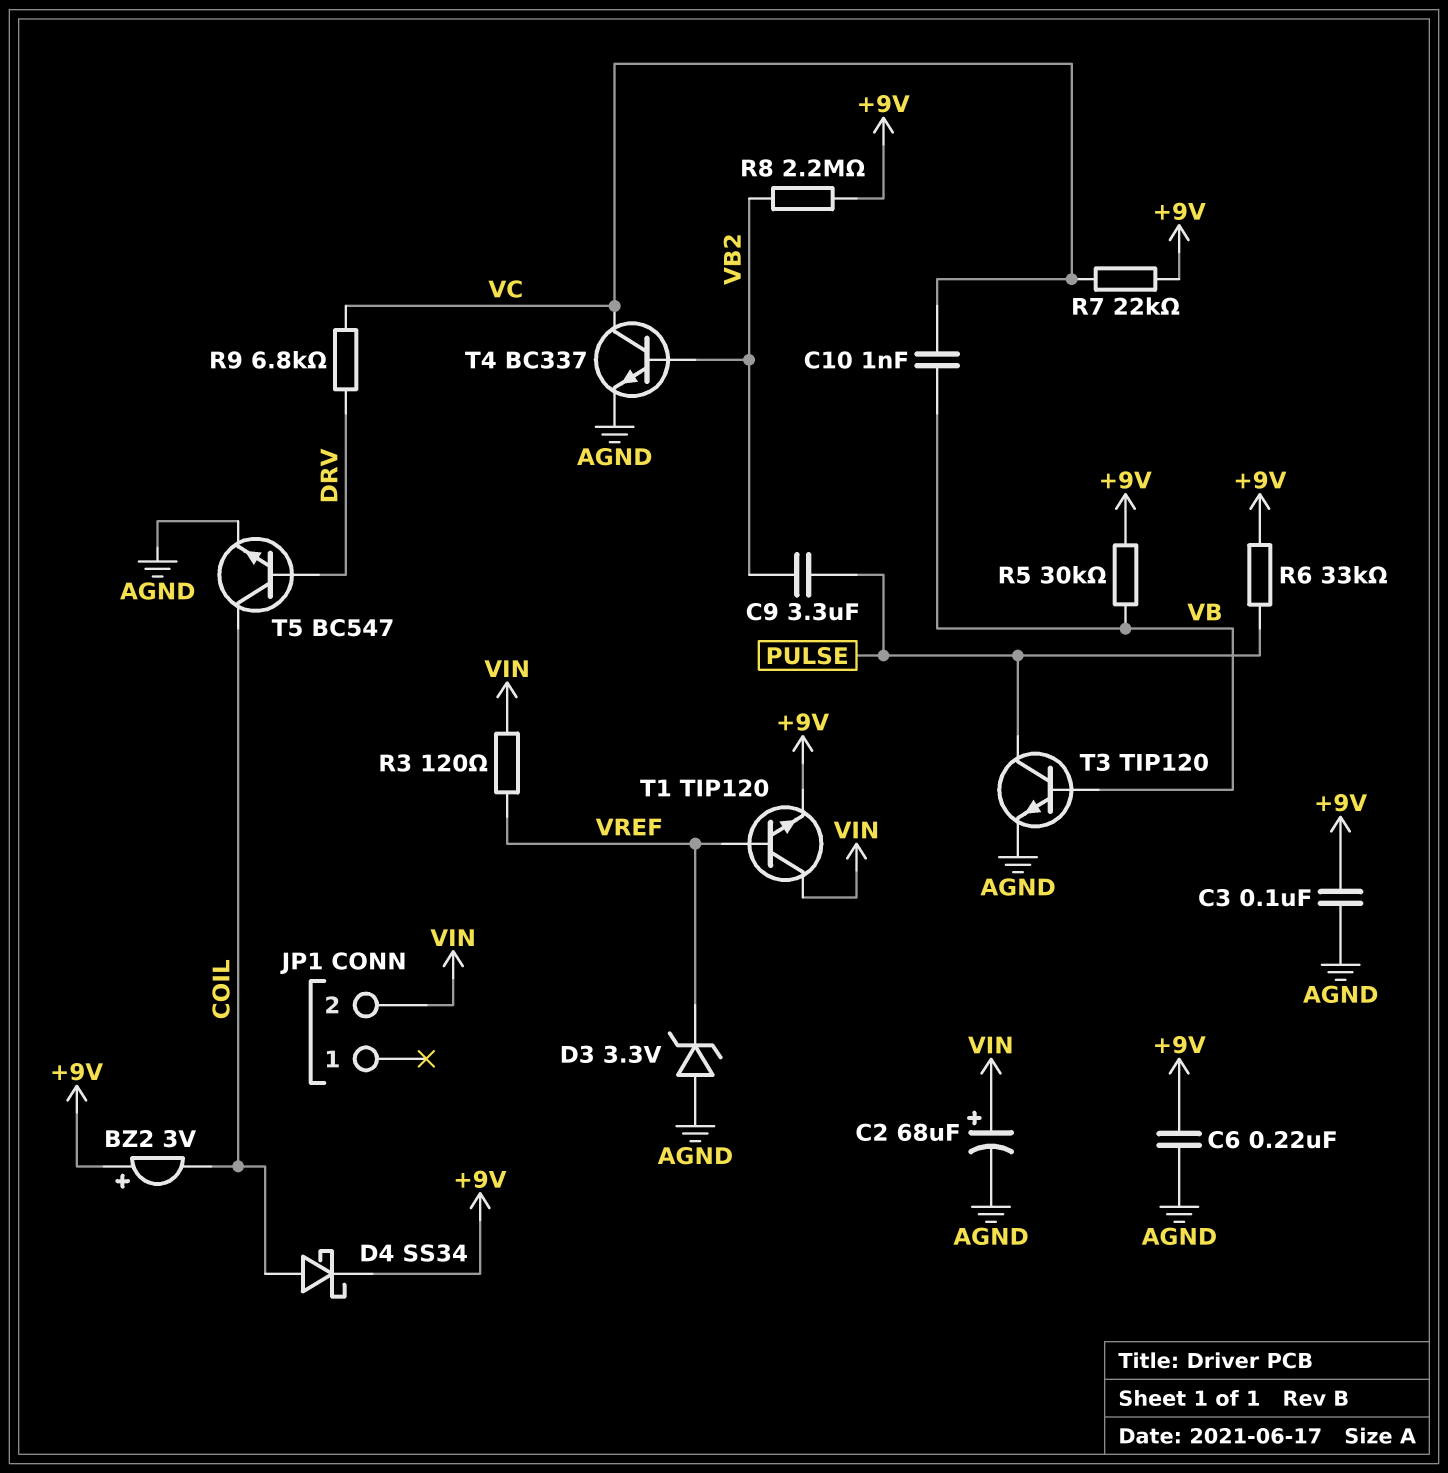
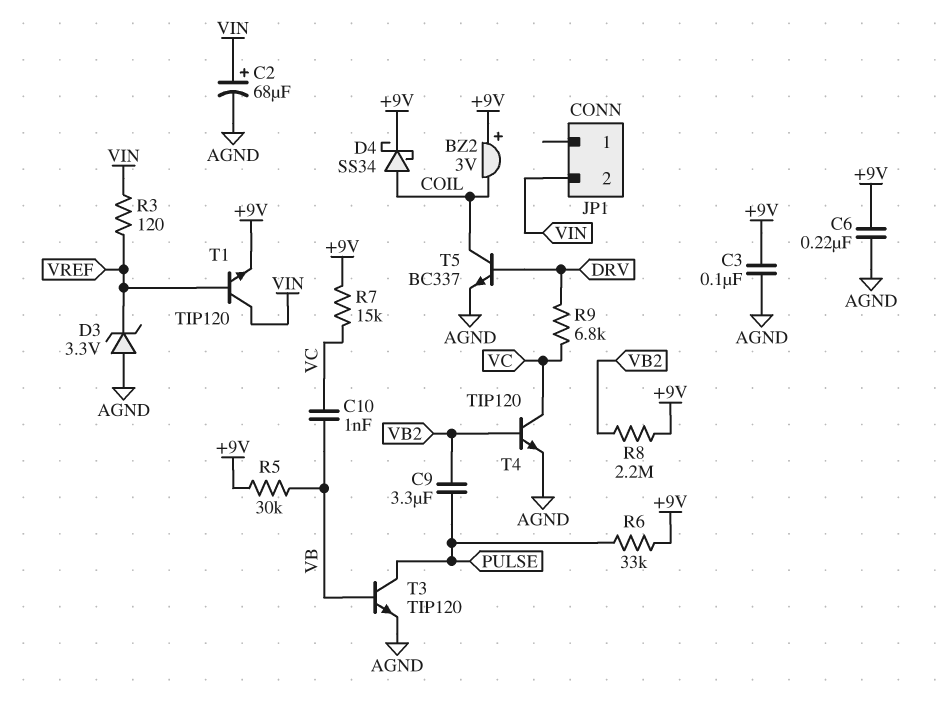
R7: 22k (+9V, VC) -> 15k (+9V, VC)
T4: NPN BC337 (B VB2, C VC, E AGND) -> NPN TIP120 (B VB2, C VC, E AGND)
T5: NPN BC547 (B DRV, C COIL, E AGND) -> NPN BC337 (B DRV, C COIL, E AGND)

